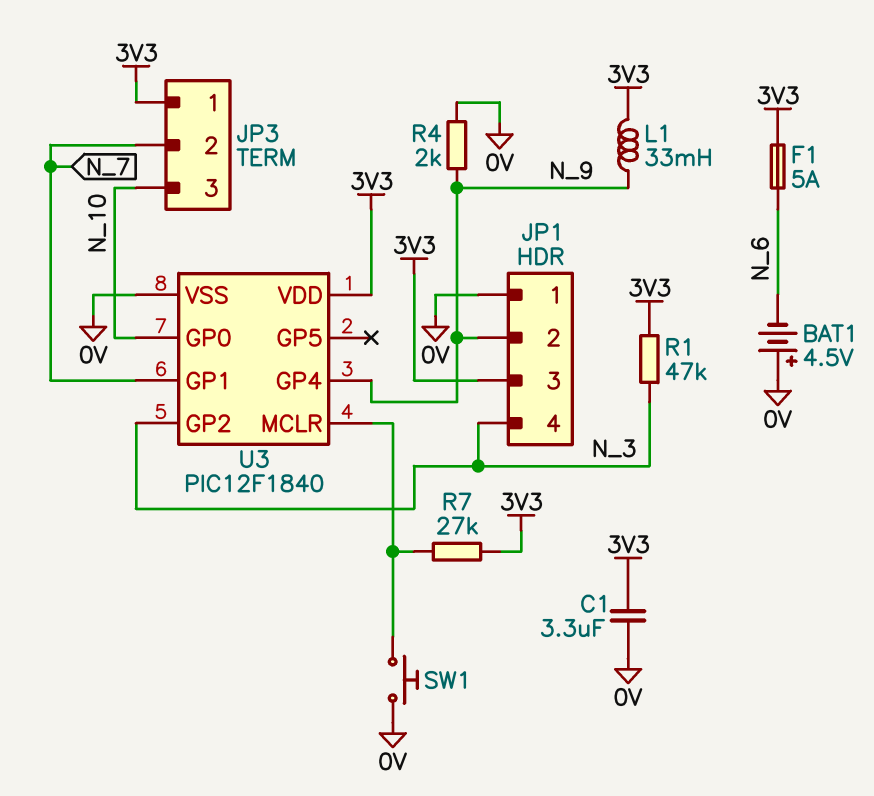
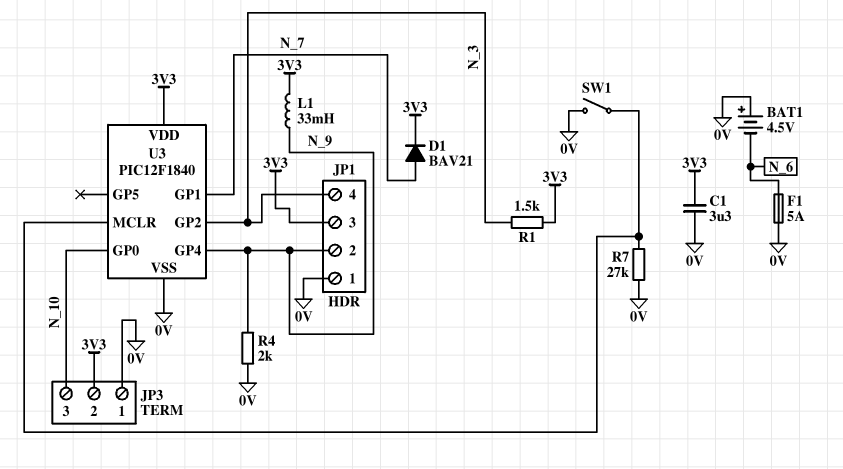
D1: none -> diode BAV21 (A N_7, K 3V3)
F1: 5A (3V3, N_6) -> 5A (0V, N_6)
JP3 pin 1: 3V3 -> 0V
JP3 pin 2: N_7 -> 3V3
R1: 47k (3V3, N_3) -> 1.5k (3V3, N_3)
R7: 27k (3V3, U3/MCLR) -> 27k (0V, U3/MCLR)
SW1: button (0V, U3/MCLR) -> switch (0V, U3/MCLR)

